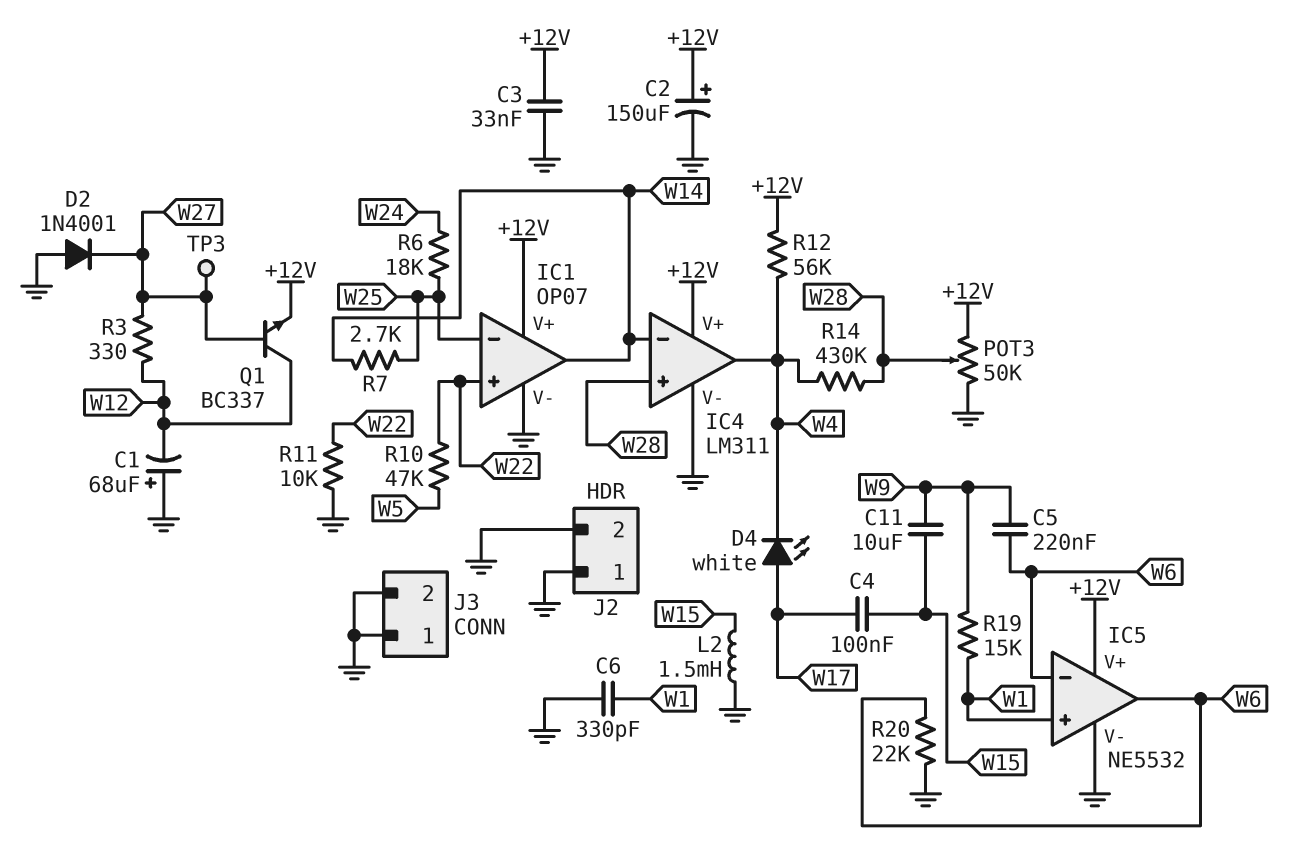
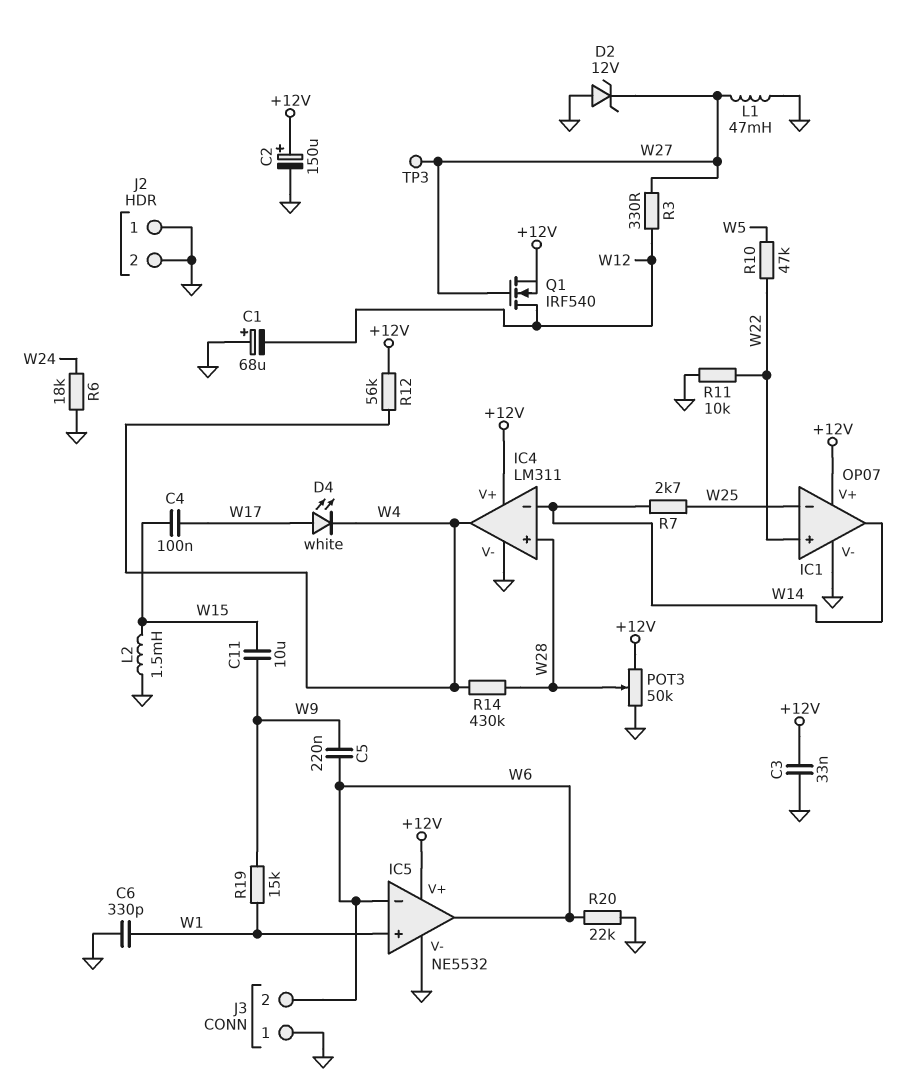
D2: diode 1N4001 (A GND, K W27) -> zener 12V (A GND, K W27)
J3 pin 2: GND -> W6
L1: none -> 47mH (GND, W27)
Q1: NPN BC337 (B W27, C W12, E +12V) -> NMOS IRF540 (G W27, D W12, S +12V)
R6: 18k (W24, W25) -> 18k (GND, W24)

